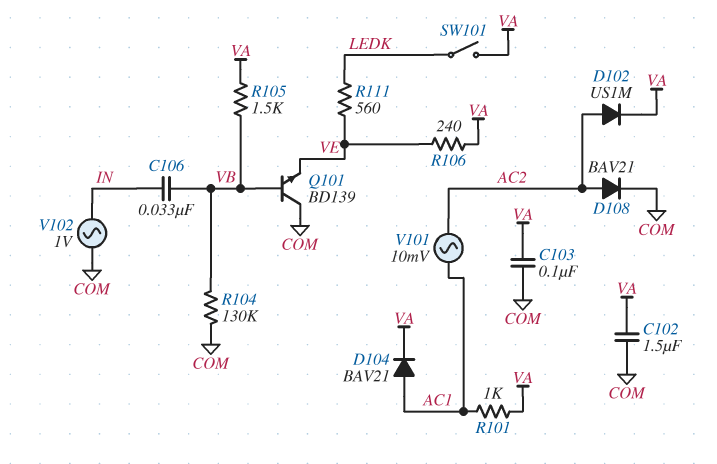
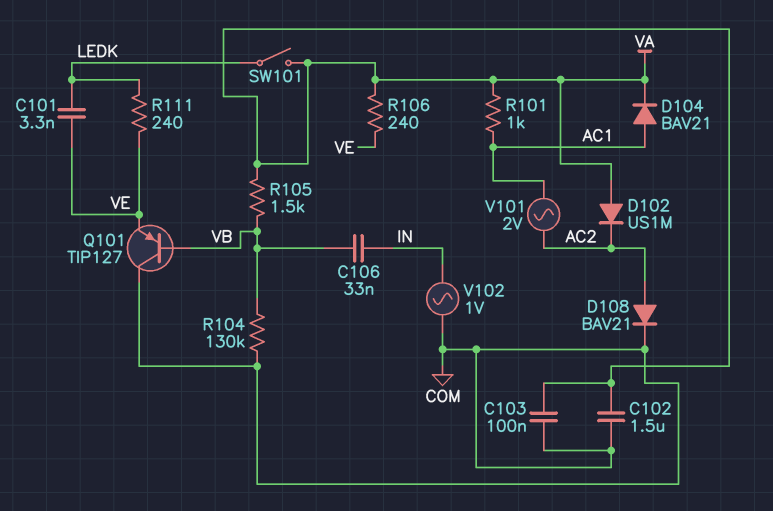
C101: none -> 3.3nF (LEDK, VE)
D102: diode US1M (A AC2, K VA) -> diode US1M (A VA, K AC2)
Q101: NPN BD139 (B VB, C COM, E VE) -> PNP TIP127 (B VB, C COM, E VE)
R111: 560 (LEDK, VE) -> 240 (LEDK, VE)
V101: AC 10mV (AC1, AC2) -> AC 2V (AC1, AC2)

